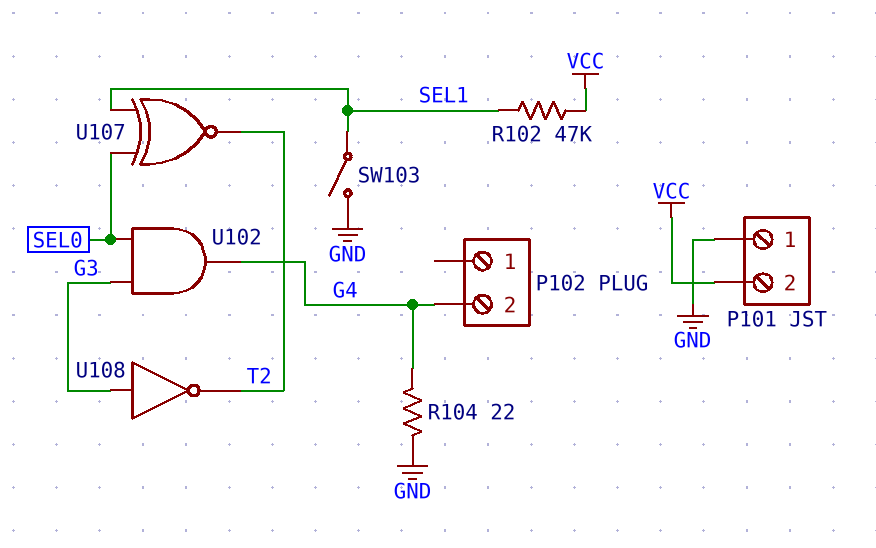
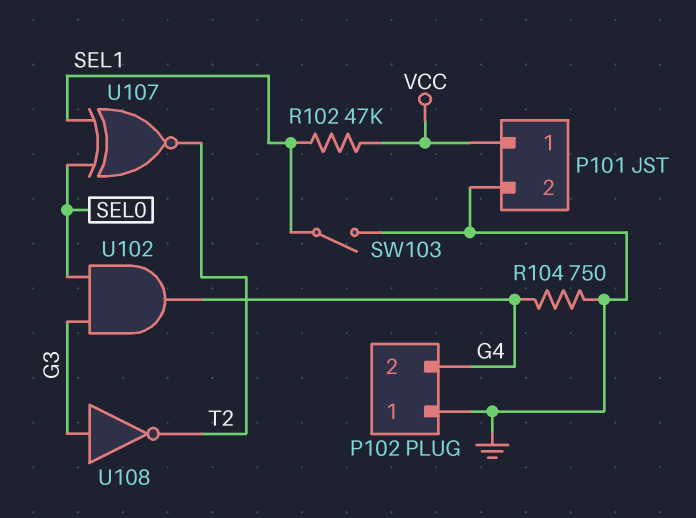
P101 pin 1: GND -> VCC
P101 pin 2: VCC -> GND
P102 pin 1: none -> GND
R104: 22 (G4, GND) -> 750 (G4, GND)

